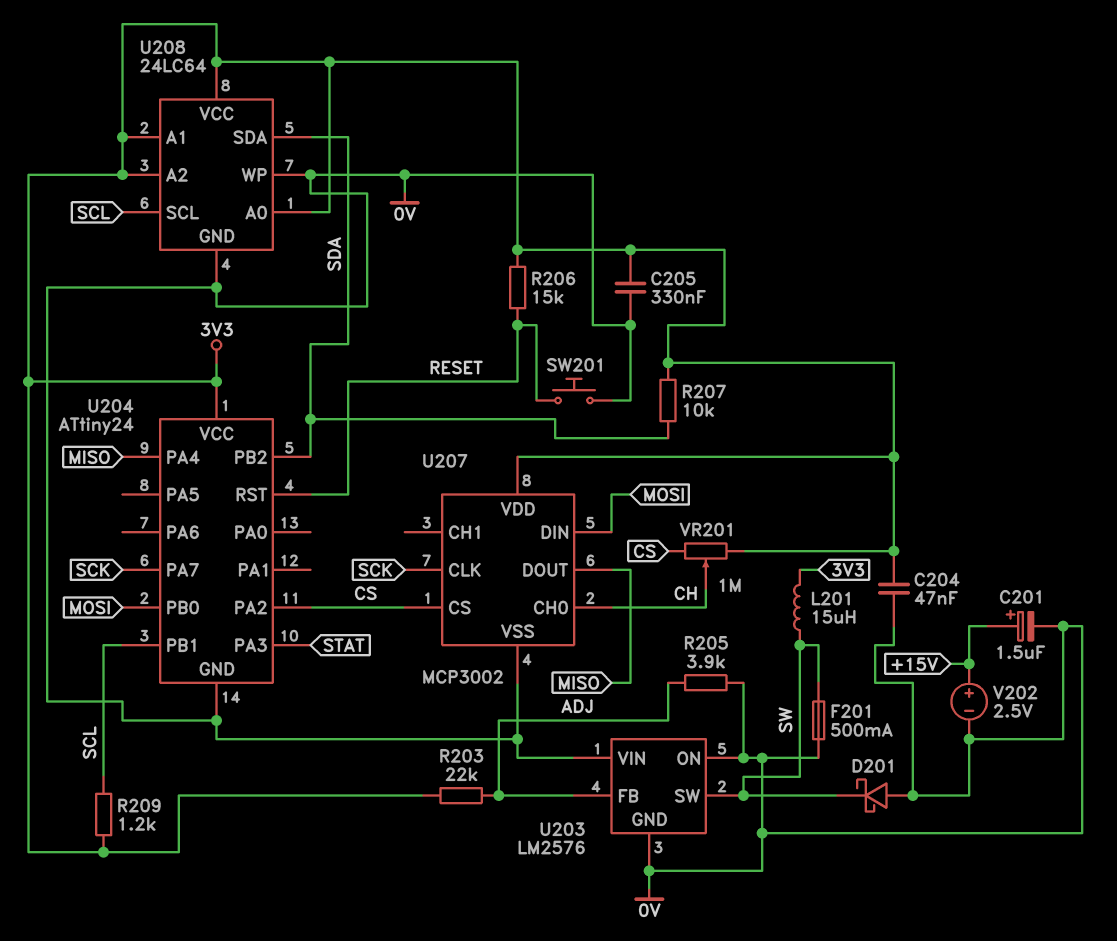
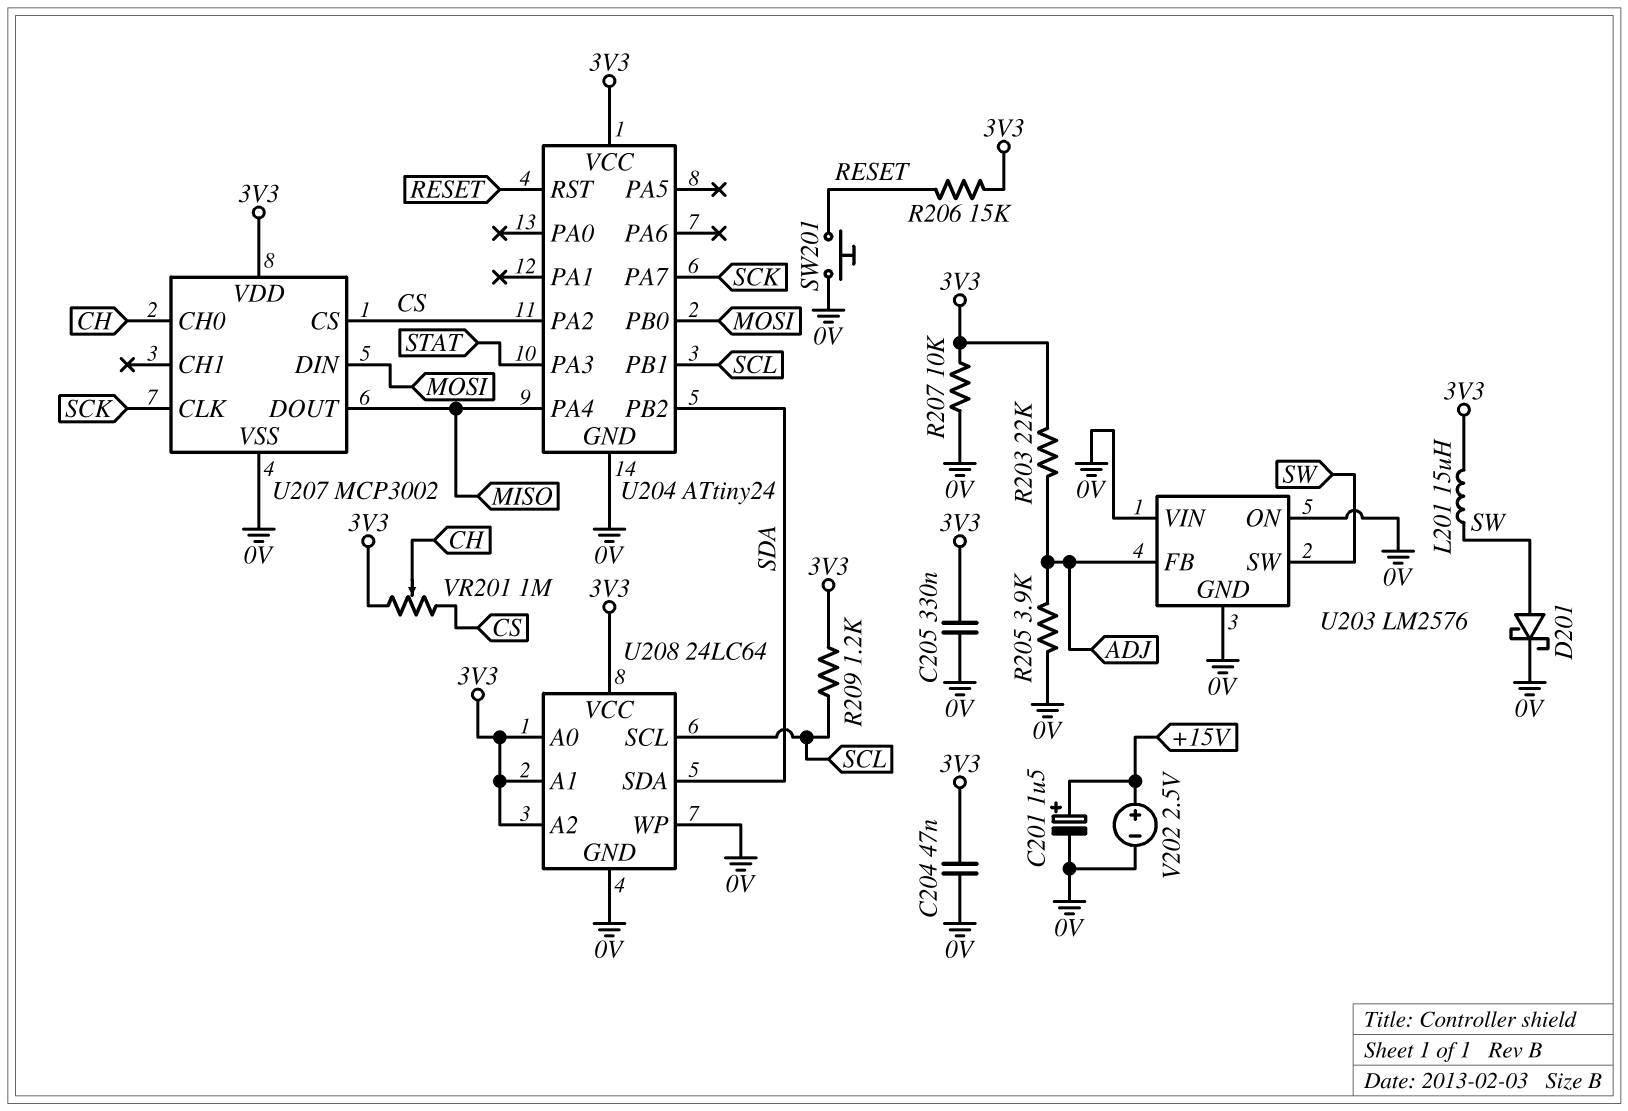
D201: schottky (A 0V, K SW) -> schottky (A SW, K 0V)
F201: 500mA (0V, SW) -> none
R207: 10k (3V3, SDA) -> 10k (0V, 3V3)

